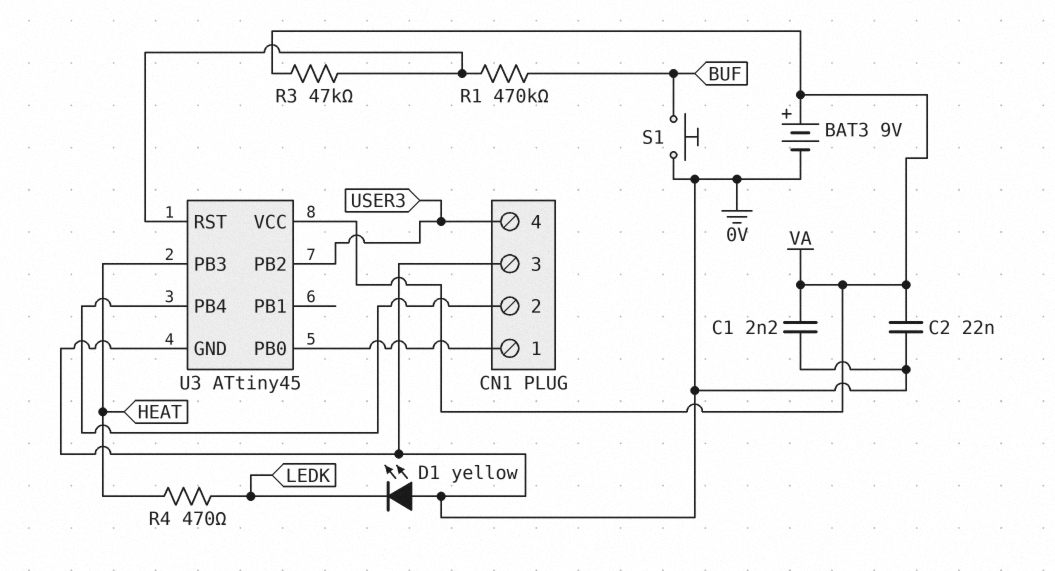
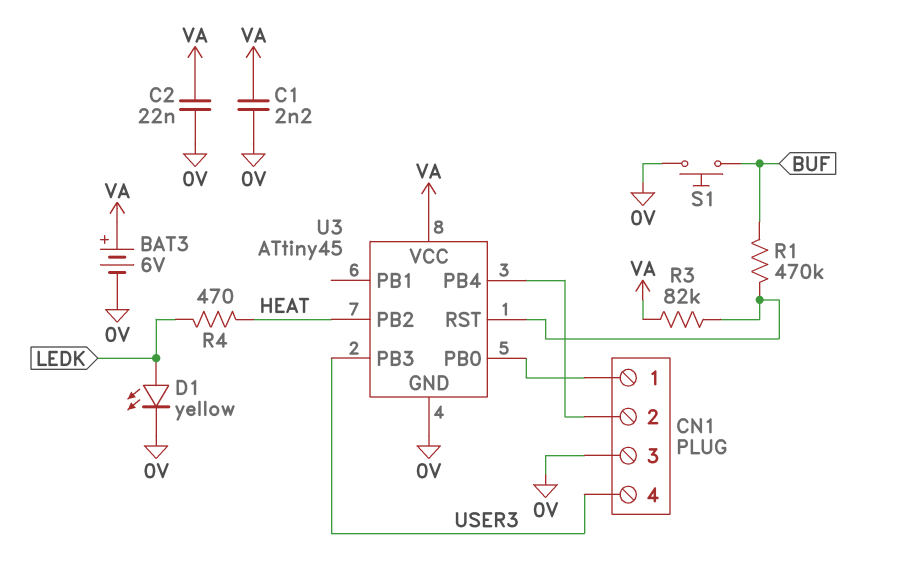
BAT3: 9V (plus VA, minus 0V) -> 6V (plus VA, minus 0V)
D1: LED yellow (A 0V, K LEDK) -> LED yellow (A LEDK, K 0V)
R3: 47k (U3/RST, VA) -> 82k (U3/RST, VA)
U3 pin PB2: USER3 -> HEAT
U3 pin PB3: HEAT -> USER3

